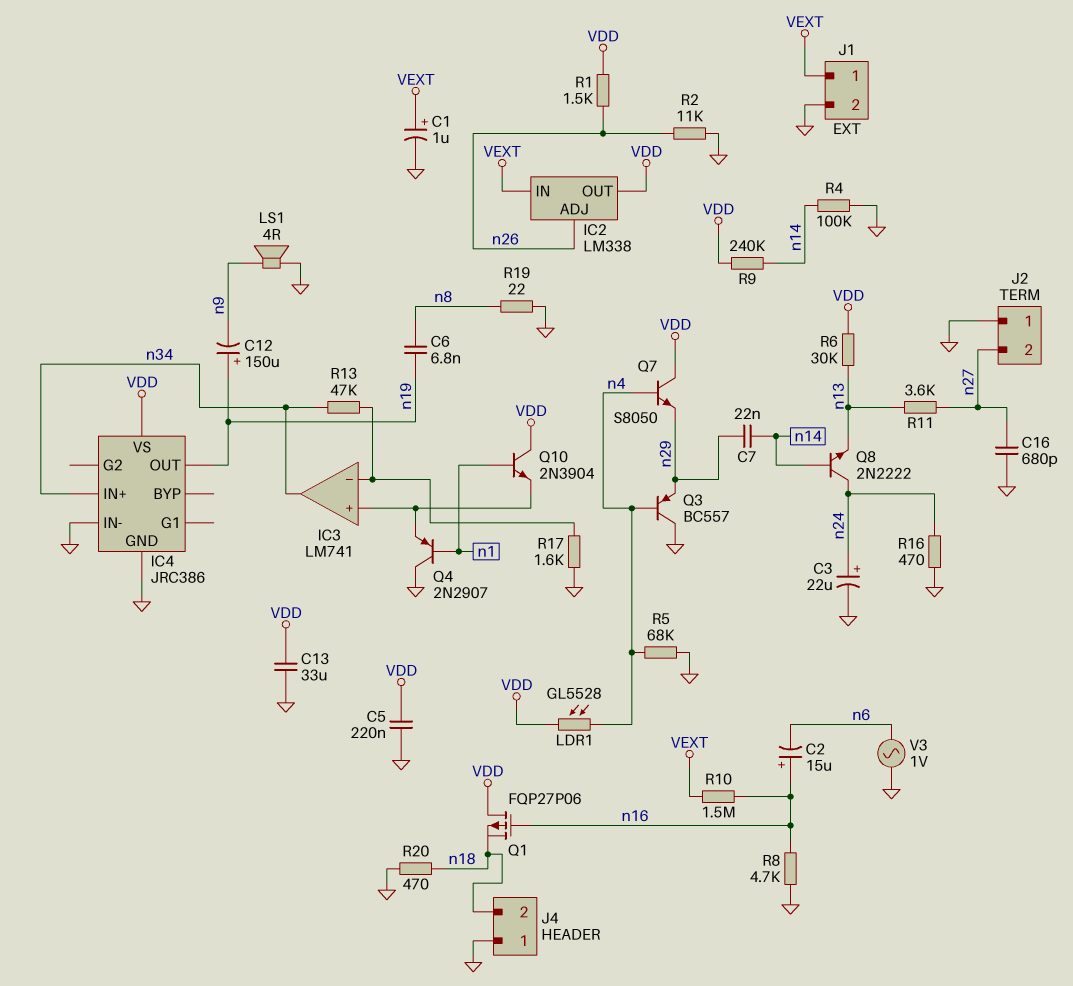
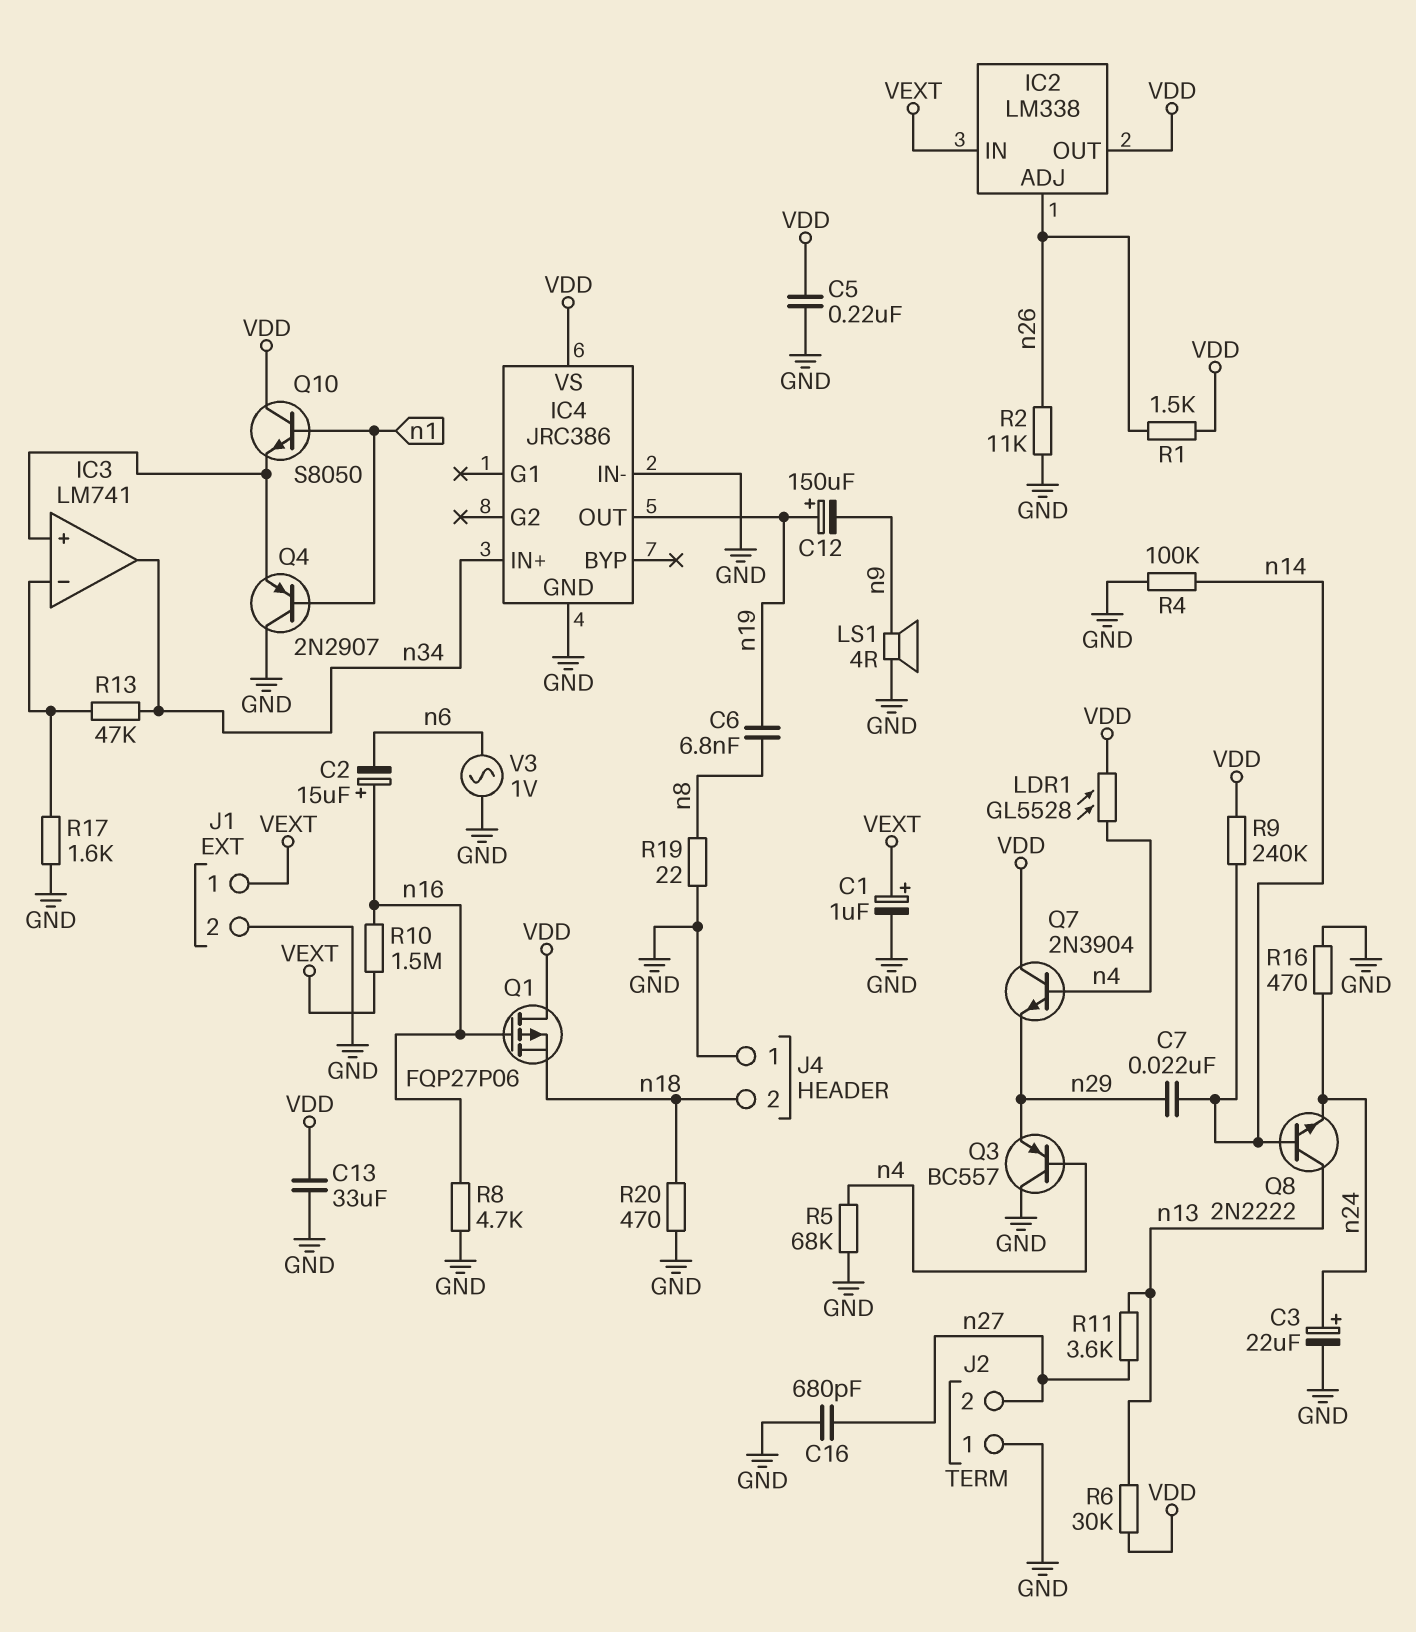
Q7: NPN S8050 (B n4, C VDD, E n29) -> NPN 2N3904 (B n4, C VDD, E n29)
Q8: NPN 2N2222 (B n14, C n24, E n13) -> NPN 2N2222 (B n14, C n13, E n24)
Q10: NPN 2N3904 (B n1, C VDD, E IC3/in+) -> NPN S8050 (B n1, C VDD, E IC3/in+)

